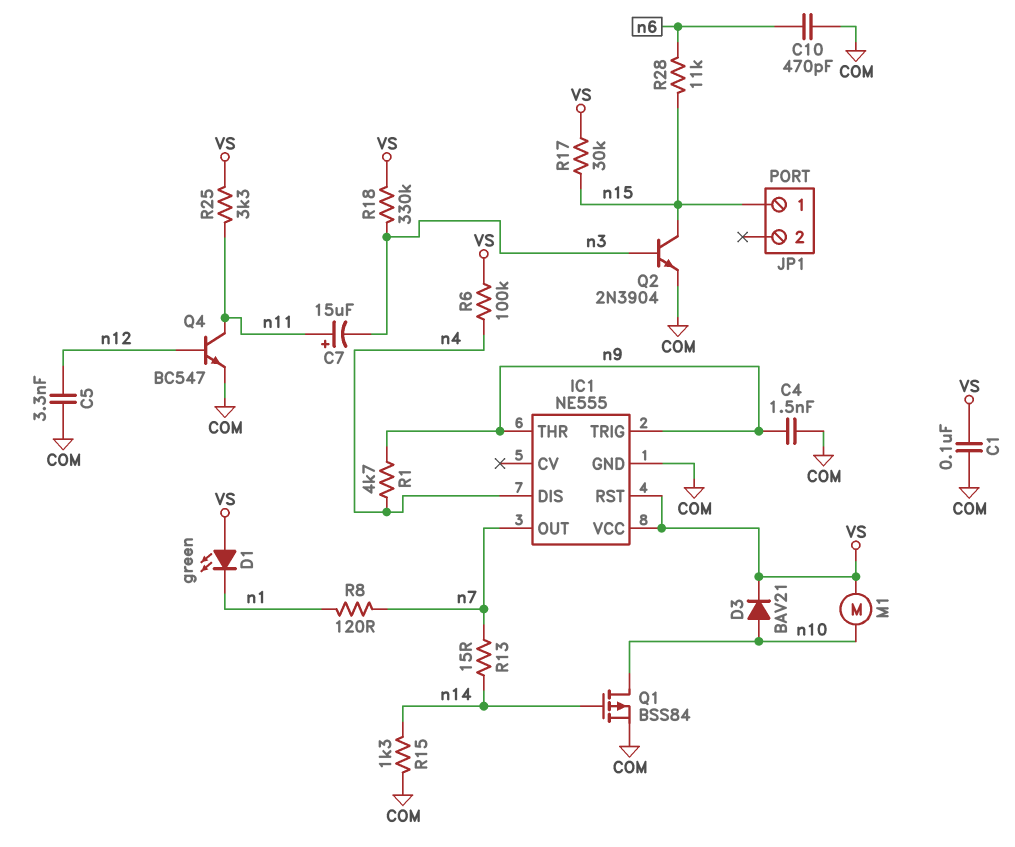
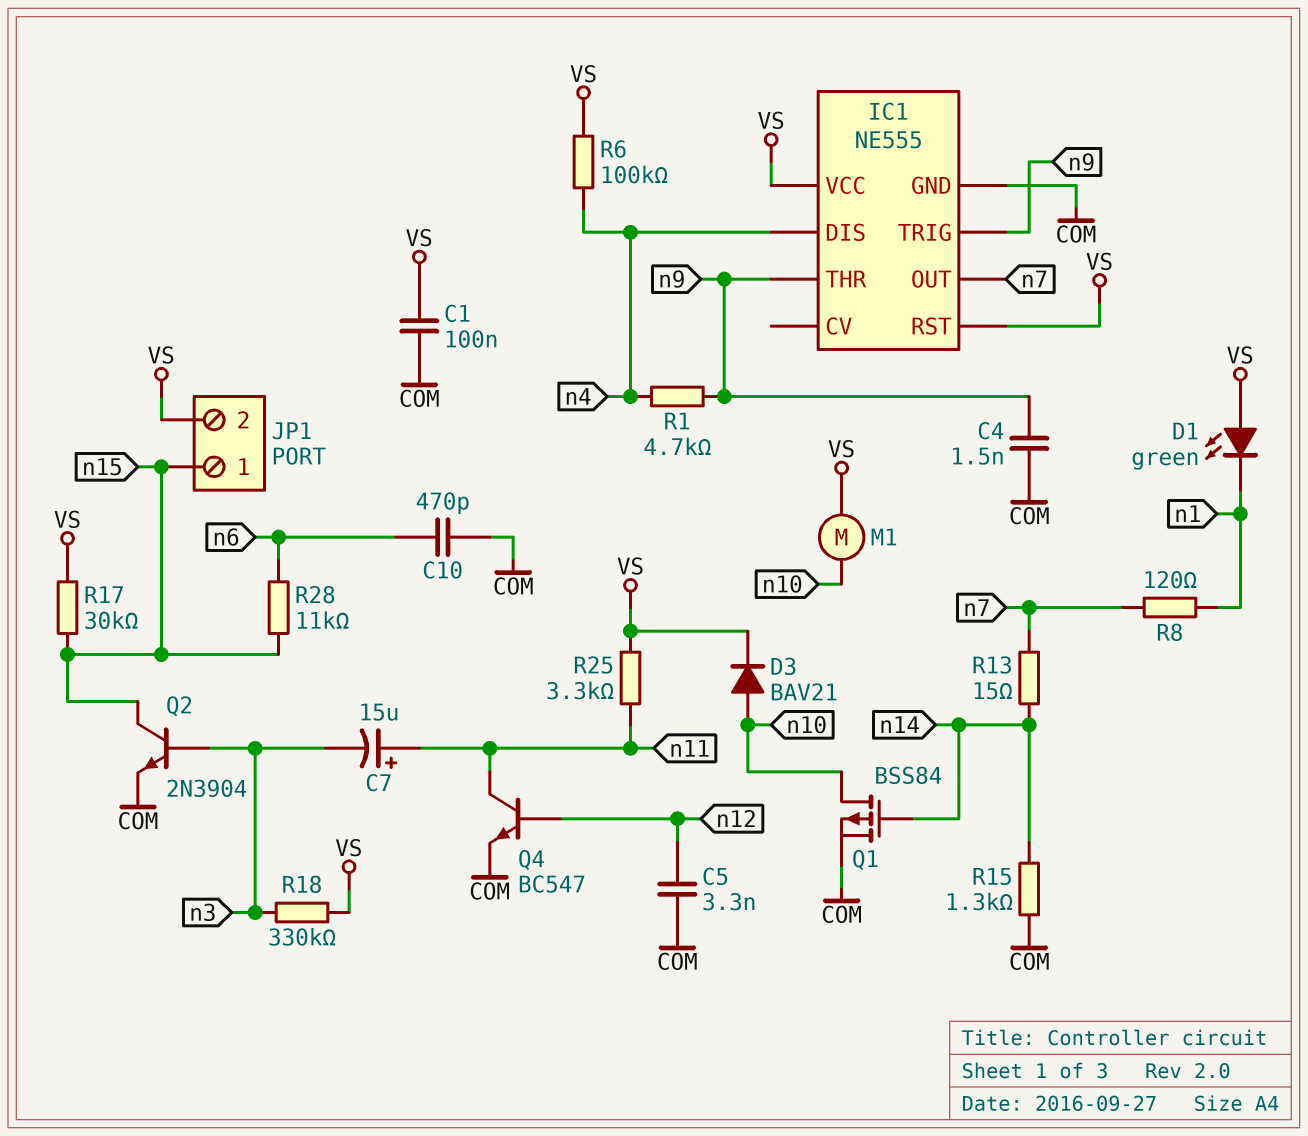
JP1 pin 2: none -> VS

